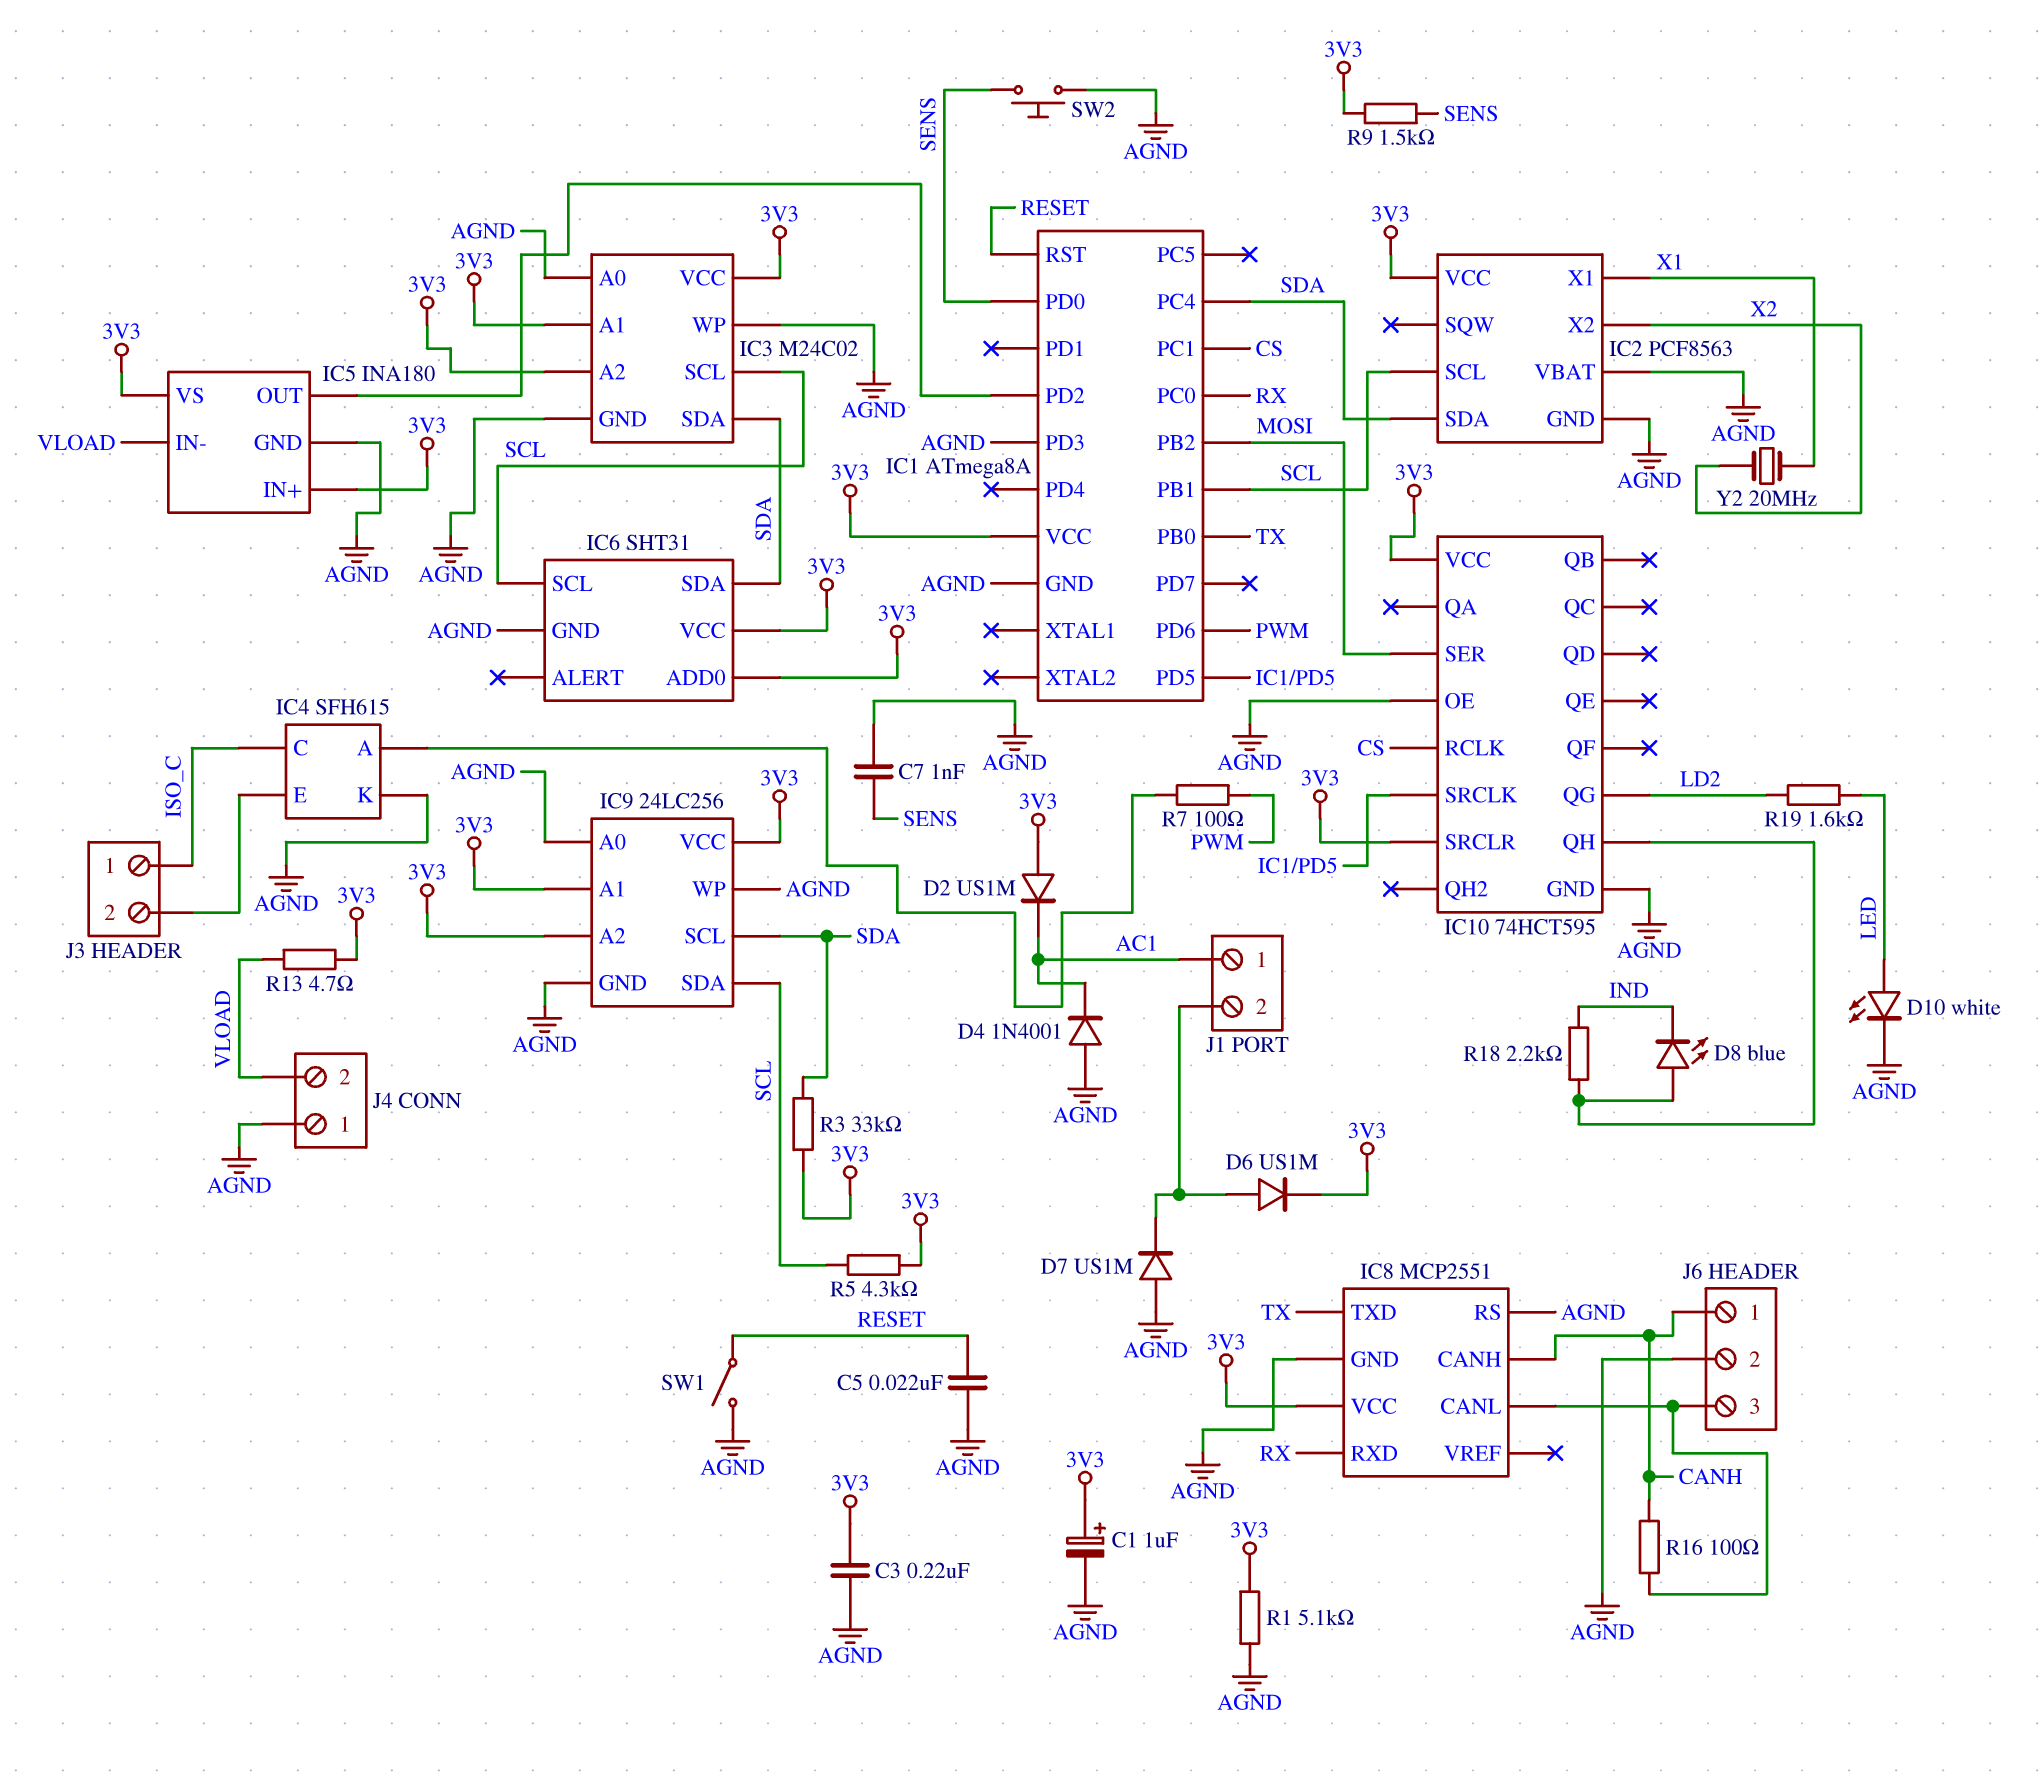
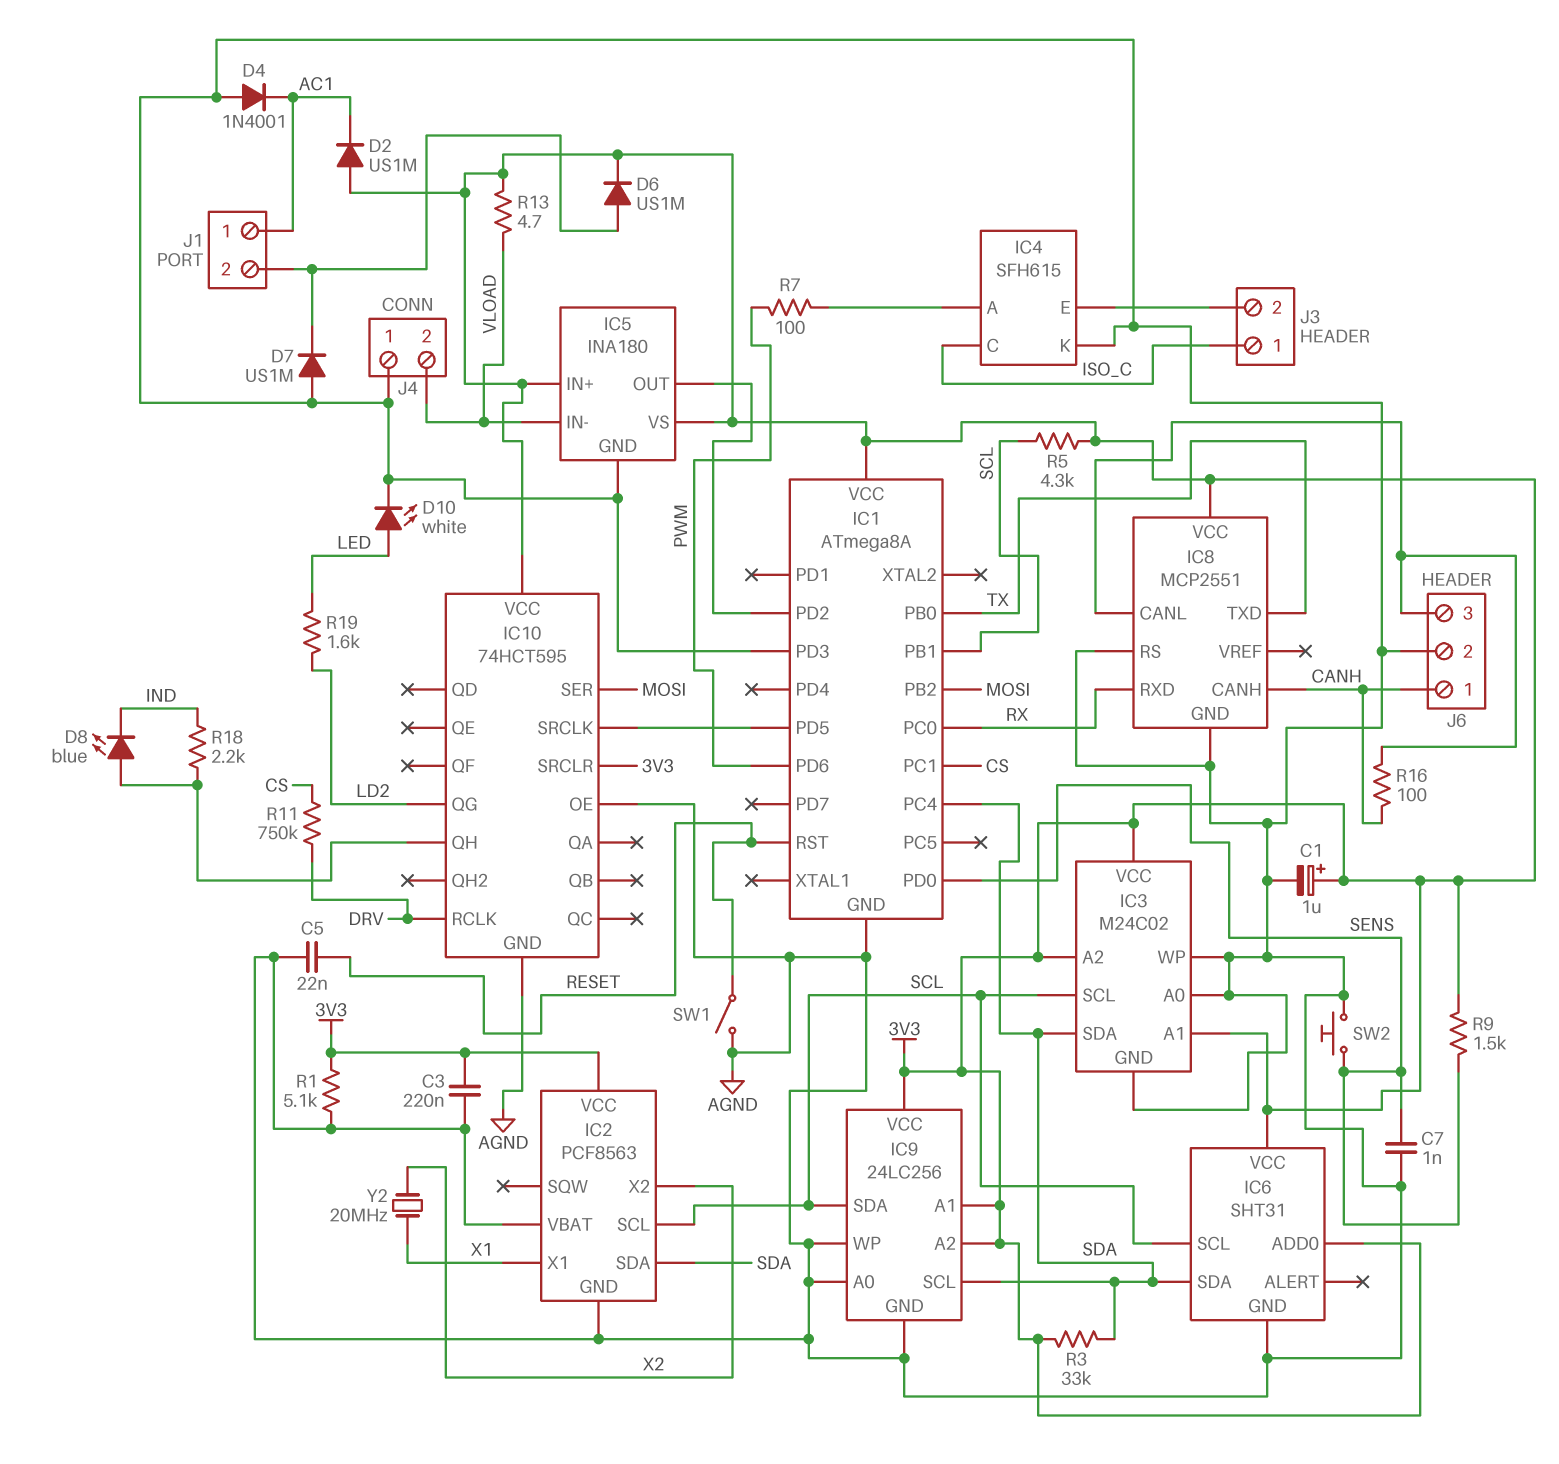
IC10 pin RCLK: CS -> DRV
R11: none -> 750k (CS, DRV)

